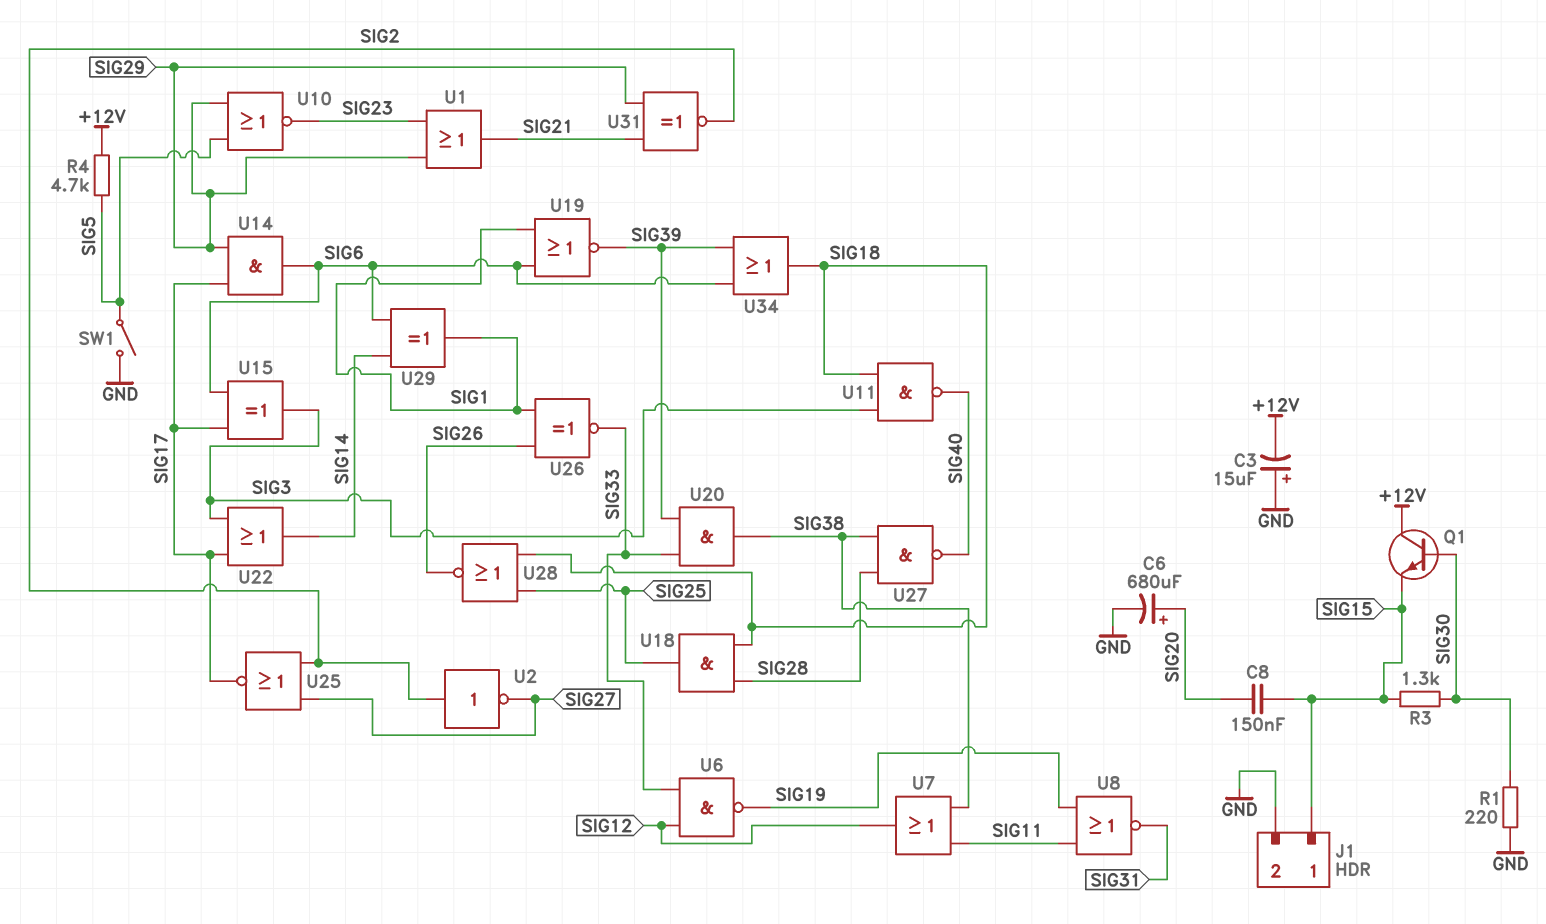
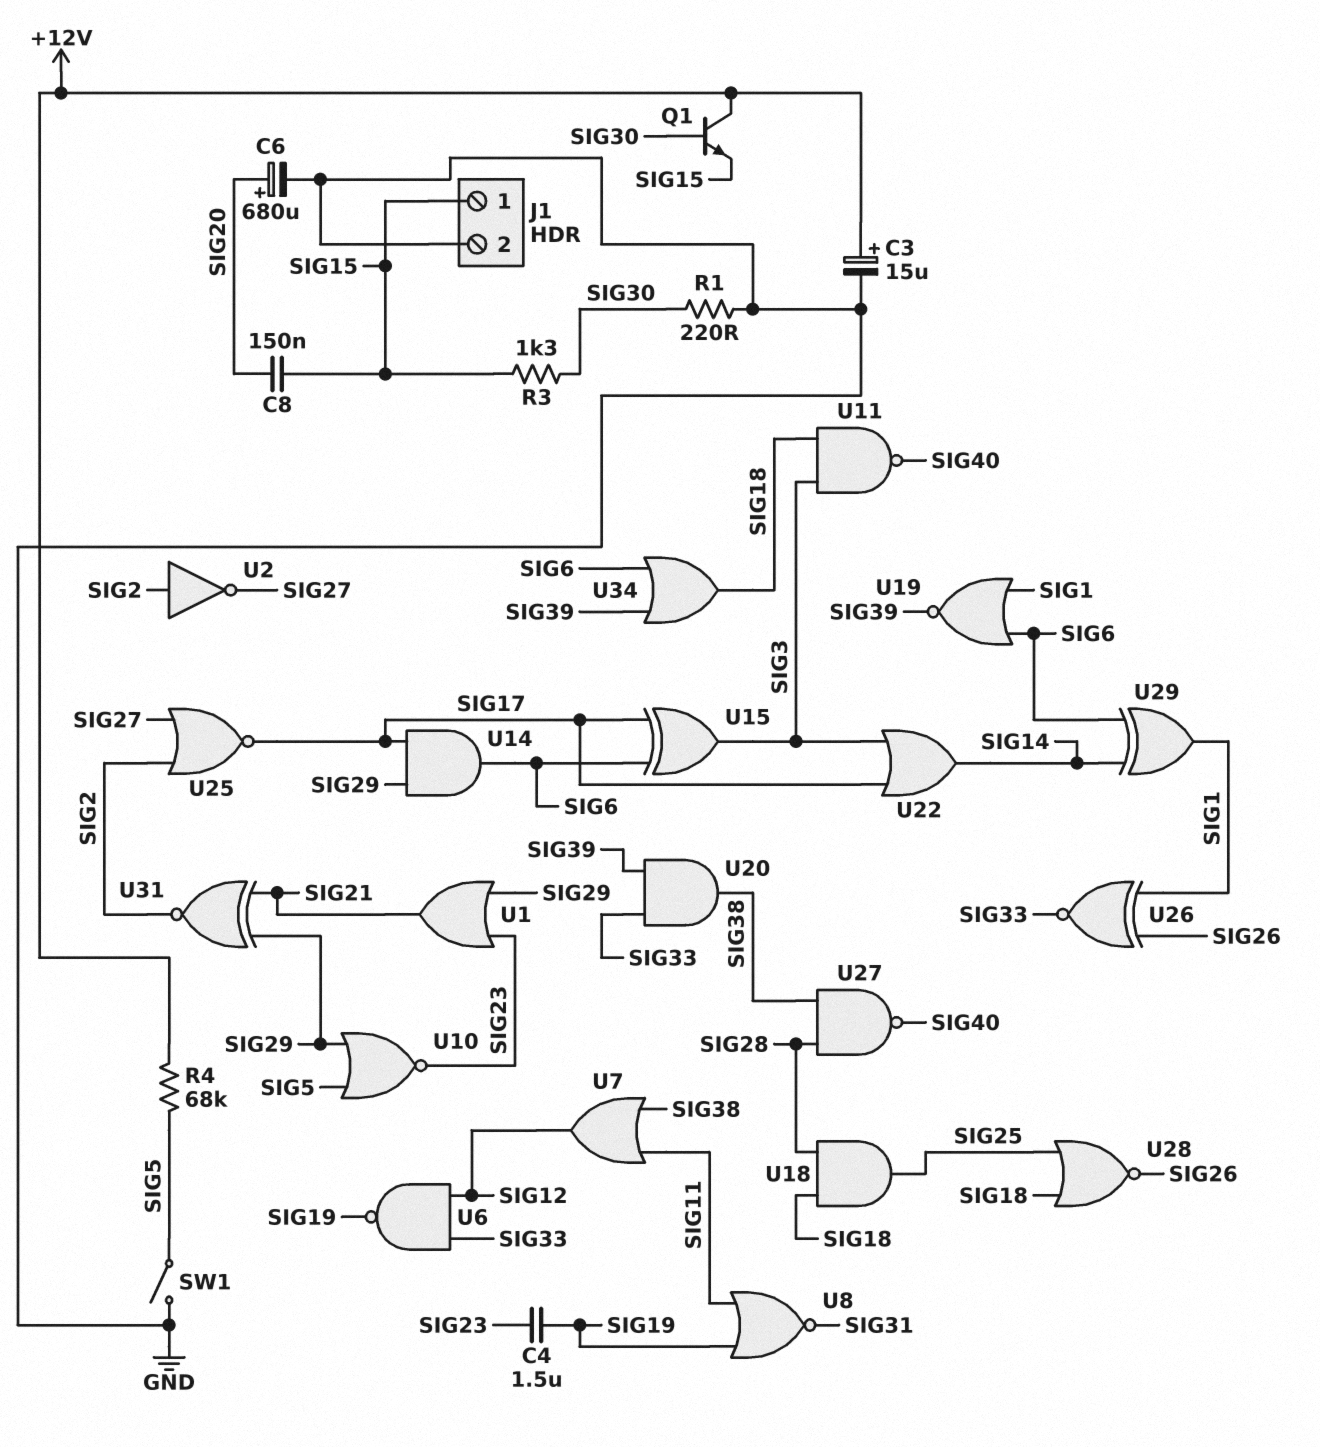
C3: 15uF (plus GND, minus +12V) -> 15uF (plus +12V, minus GND)
C4: none -> 1.5uF (SIG19, SIG23)
R4: 4.7k (+12V, SIG5) -> 68k (+12V, SIG5)

